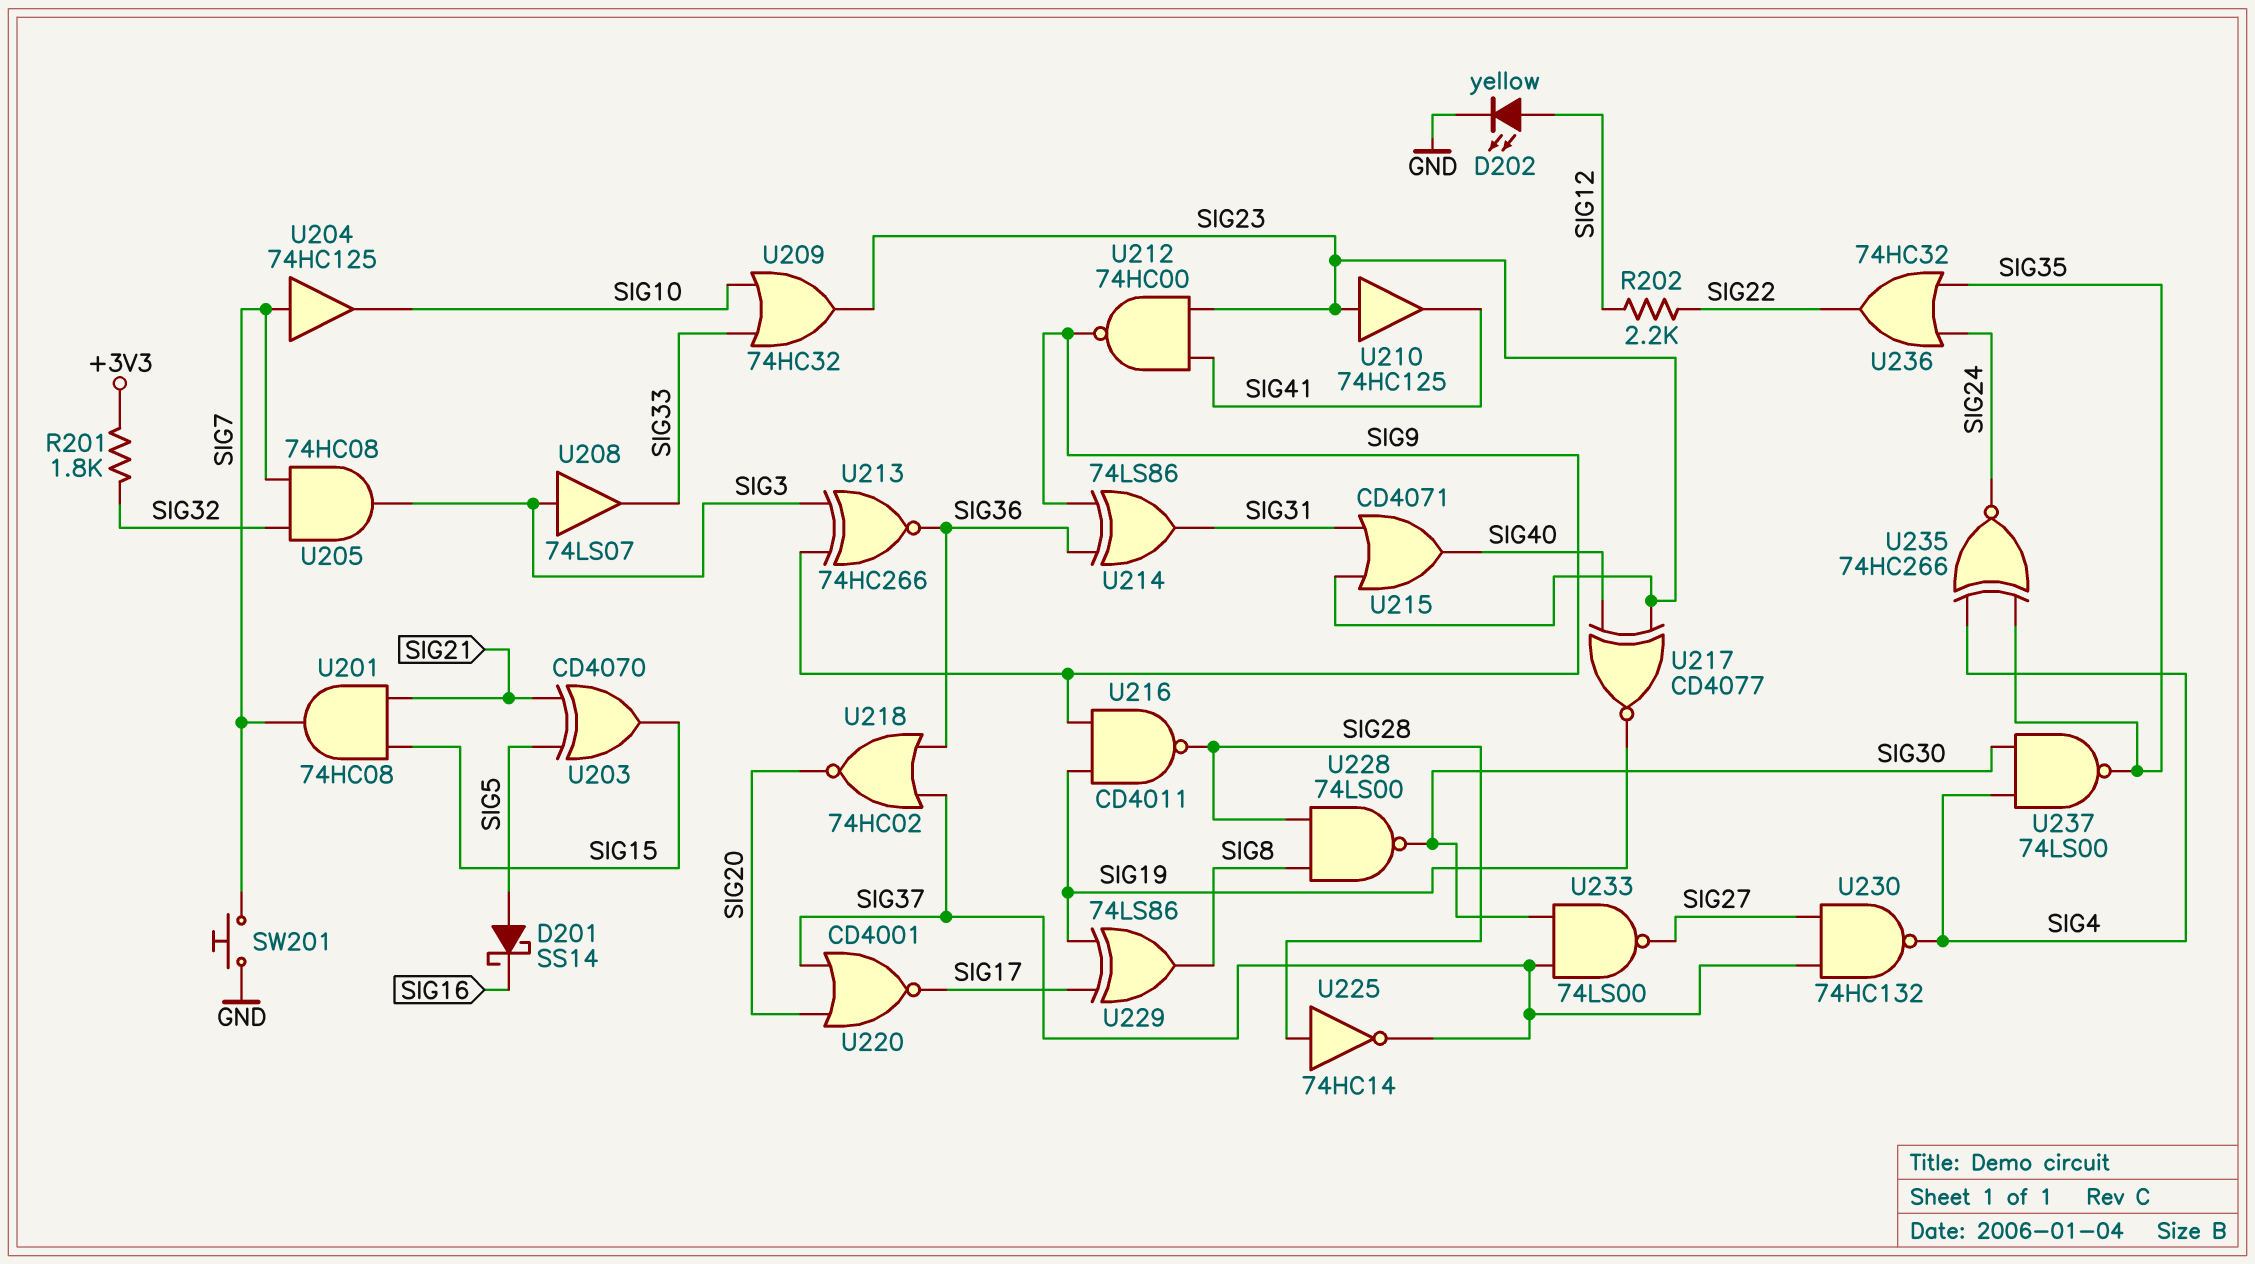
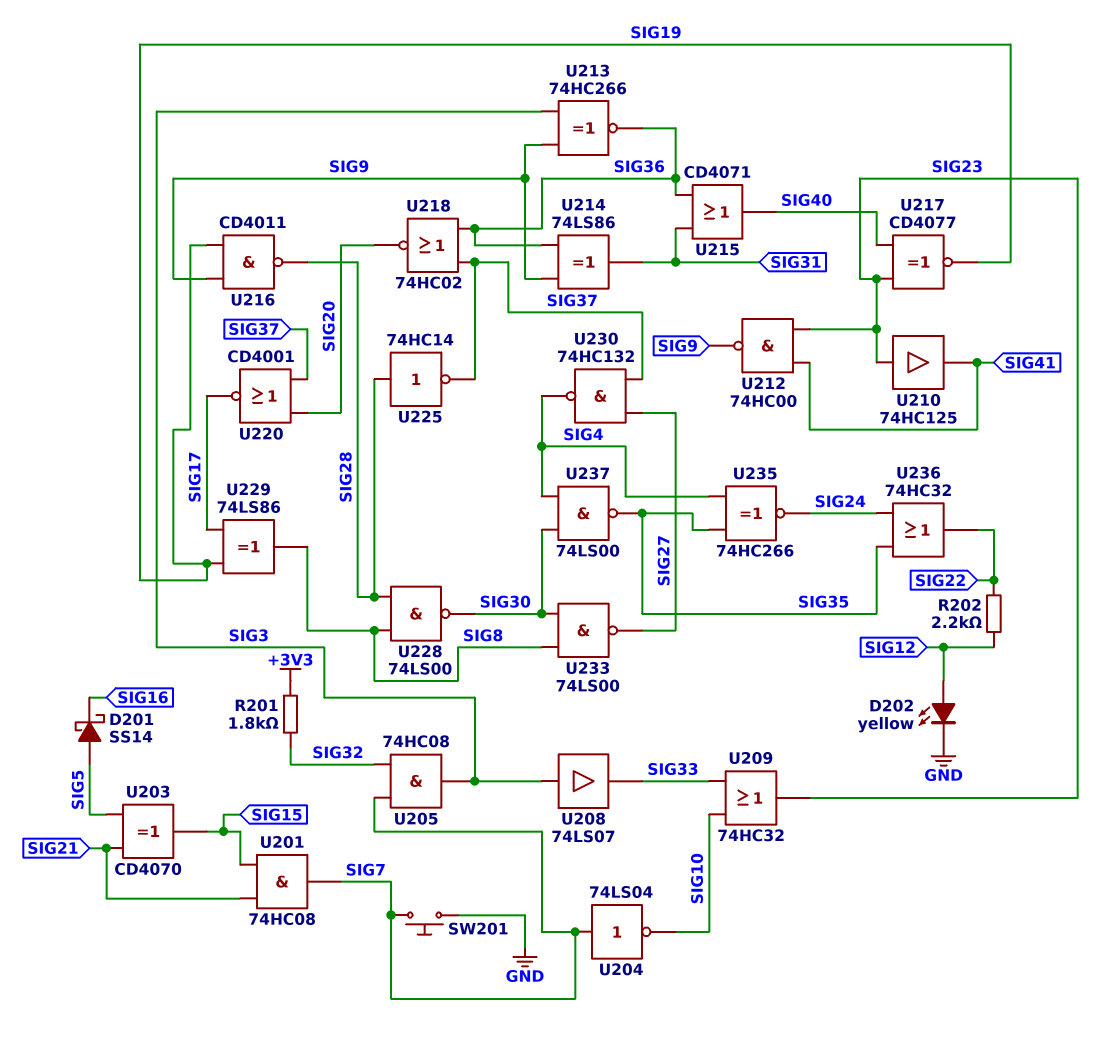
U204: buffer 74HC125 (in SIG7, out SIG10) -> NOT 74LS04 (in SIG7, out SIG10)
U215: OR CD4071 (in SIG23, in SIG31, out SIG40) -> OR CD4071 (in SIG31, in SIG36, out SIG40)
U233: NAND 74LS00 (in SIG30, in SIG37, out SIG27) -> NAND 74LS00 (in SIG8, in SIG30, out SIG27)

